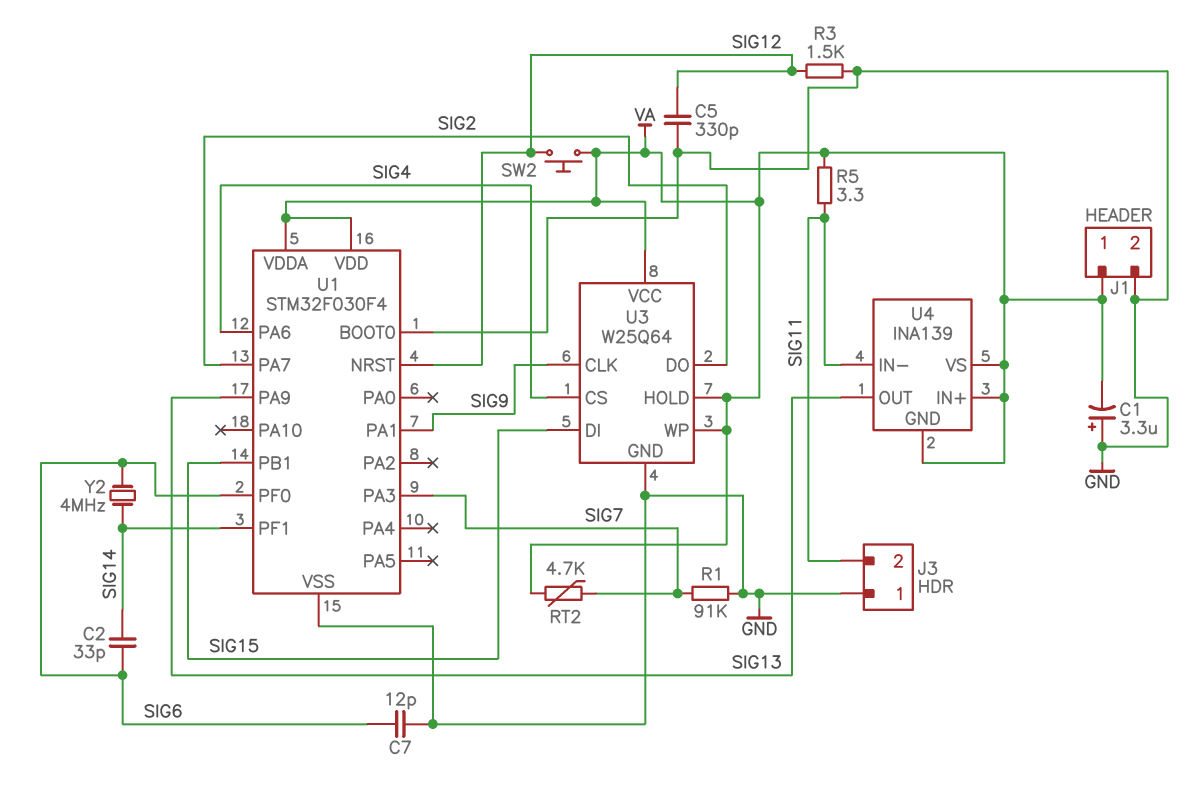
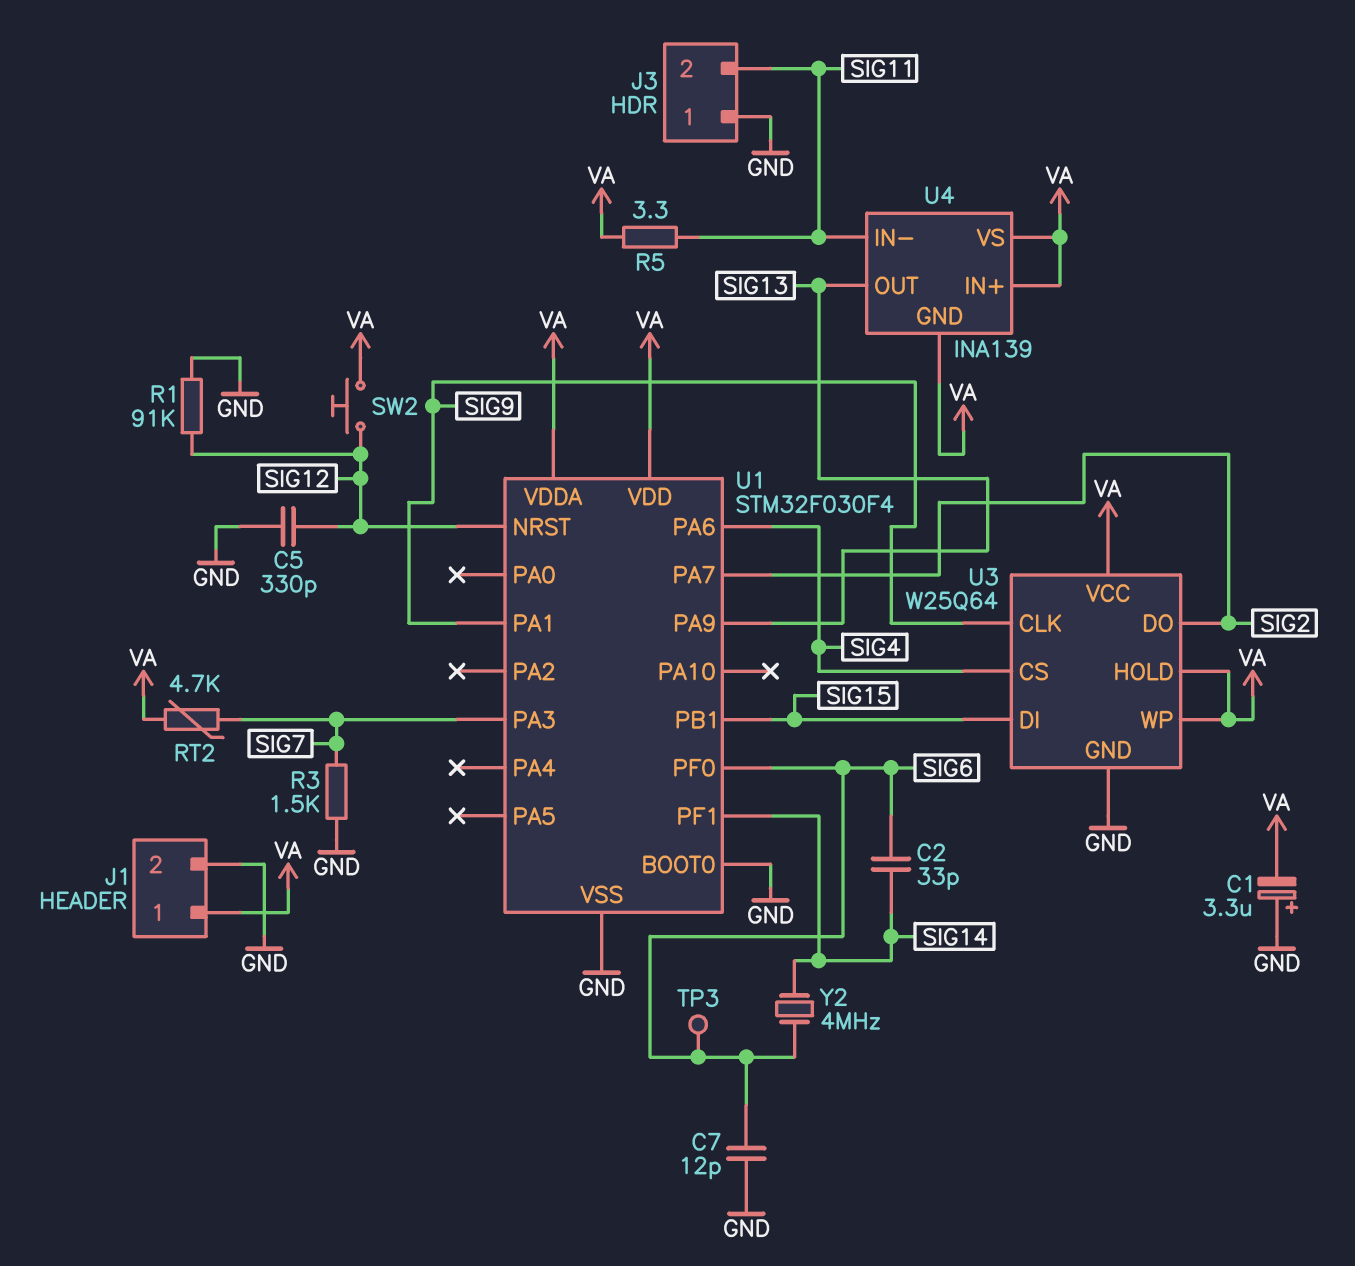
R1: 91k (GND, SIG7) -> 91k (GND, SIG12)
R3: 1.5k (GND, SIG12) -> 1.5k (GND, SIG7)
TP3: none -> test point (SIG6)

